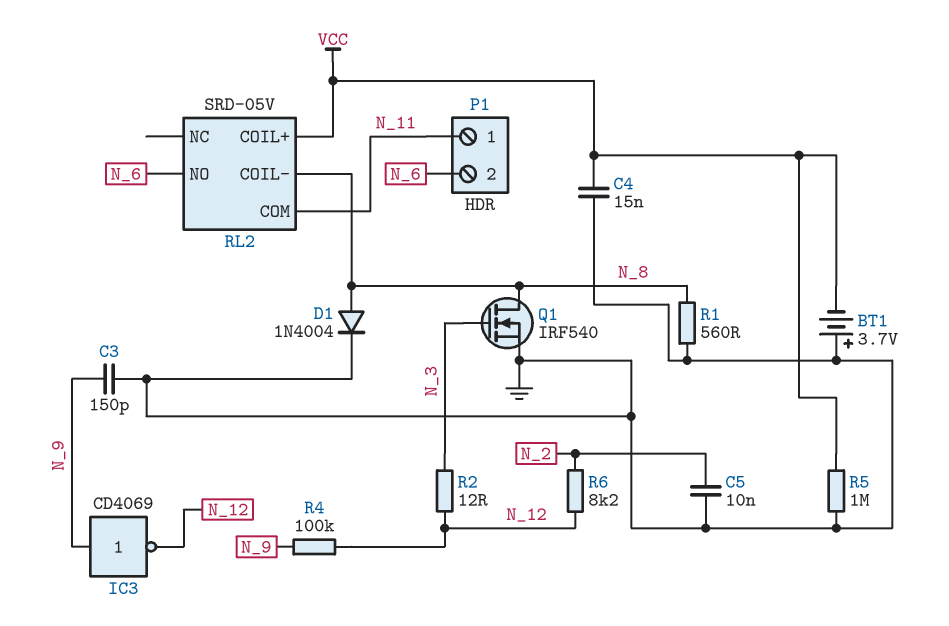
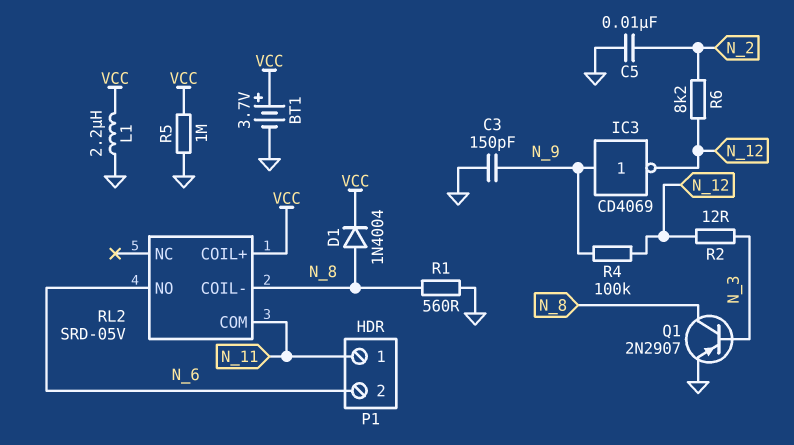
BT1: 3.7V (plus GND, minus VCC) -> 3.7V (plus VCC, minus GND)
C4: 15nF (GND, VCC) -> none
D1: diode 1N4004 (A N_8, K GND) -> diode 1N4004 (A N_8, K VCC)
L1: none -> 2.2uH (GND, VCC)
Q1: NMOS IRF540 (G N_3, D N_8, S GND) -> PNP 2N2907 (B N_3, C N_8, E GND)

